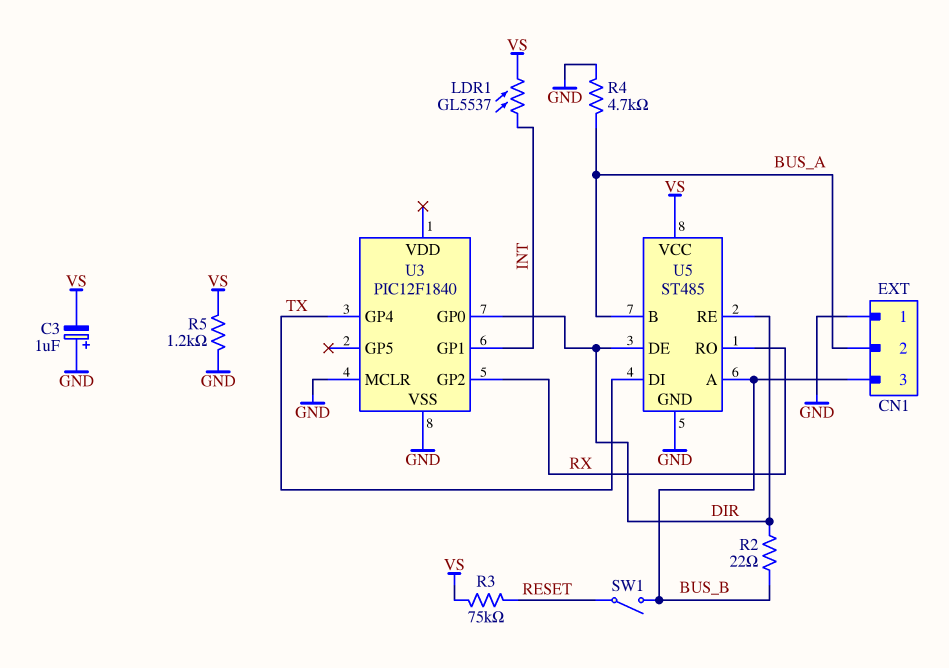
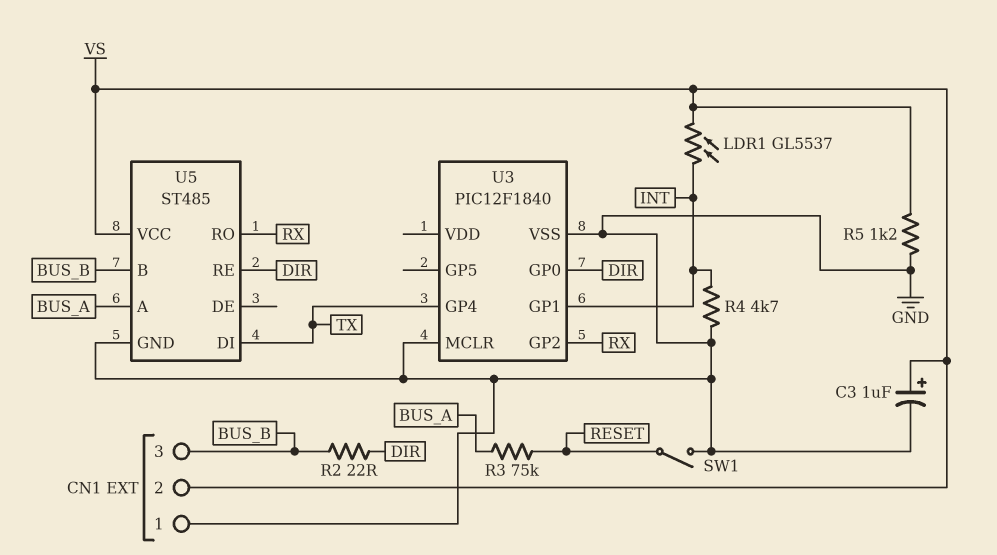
C3: 1uF (plus GND, minus VS) -> 1uF (plus VS, minus GND)
CN1 pin 2: BUS_A -> VS
R3: 75k (RESET, VS) -> 75k (BUS_A, RESET)
R4: 4.7k (BUS_A, GND) -> 4.7k (GND, INT)
SW1: switch (BUS_B, RESET) -> switch (GND, RESET)
U5 pin A: BUS_B -> BUS_A
U5 pin B: BUS_A -> BUS_B
U5 pin DE: DIR -> none

